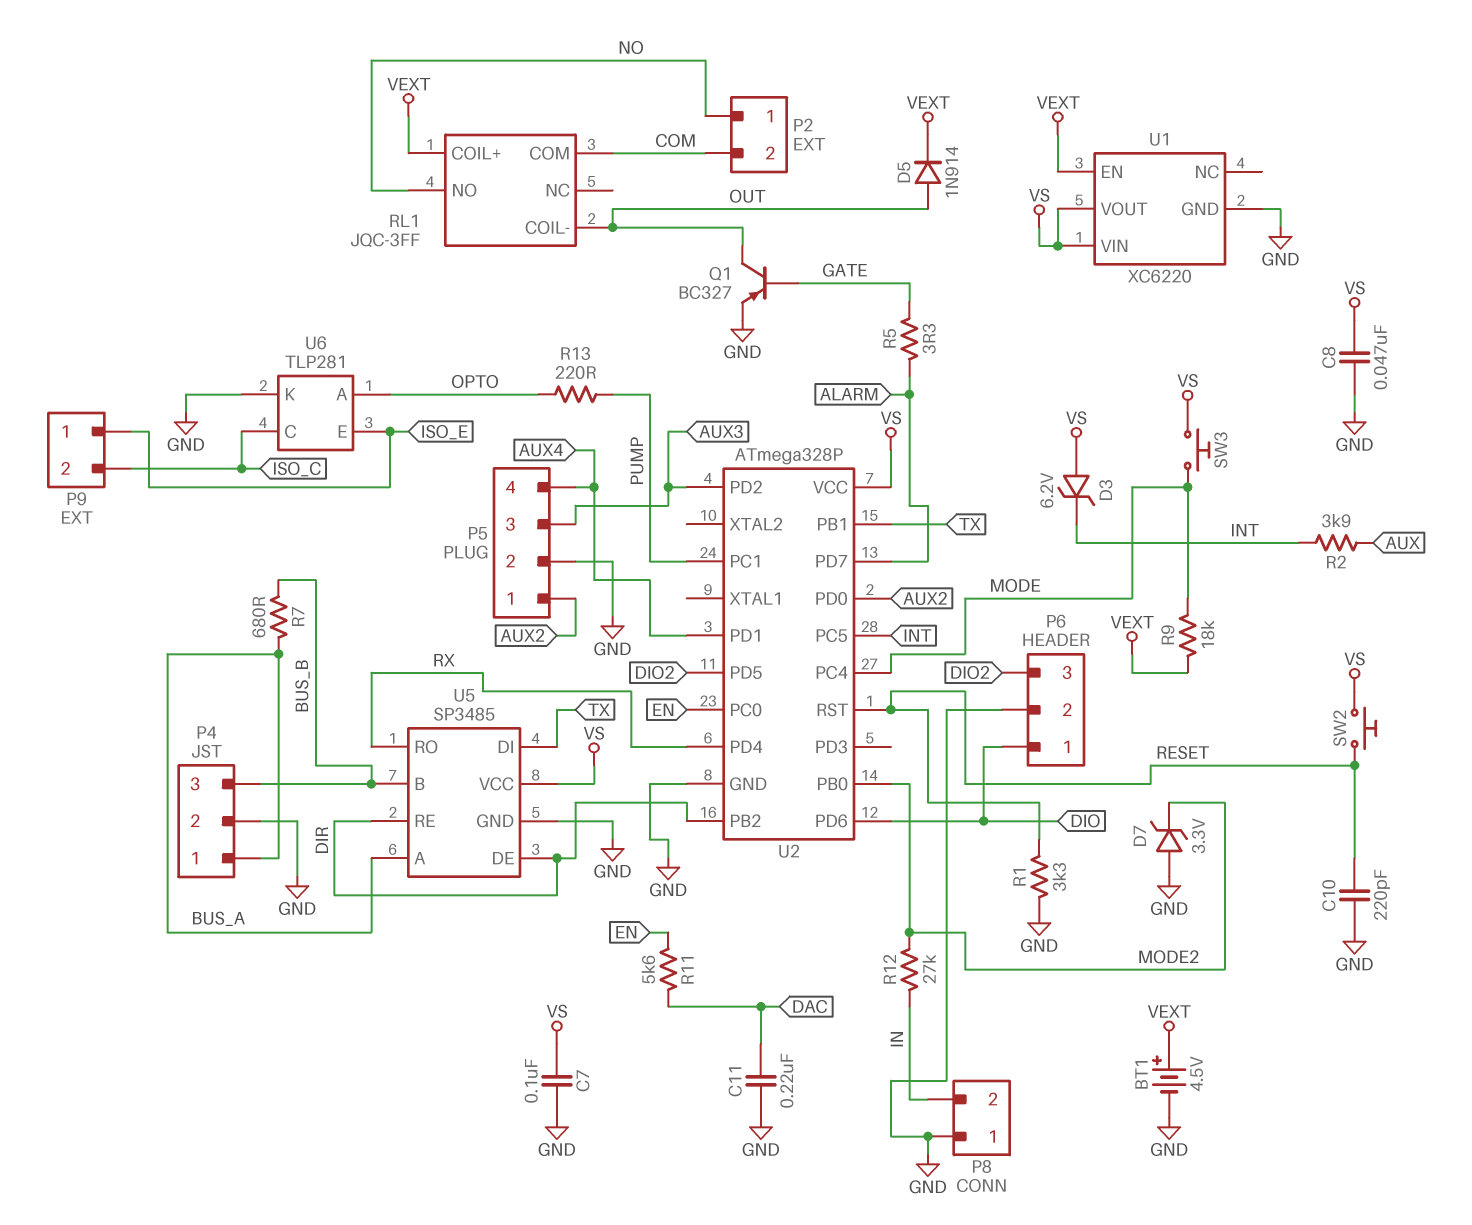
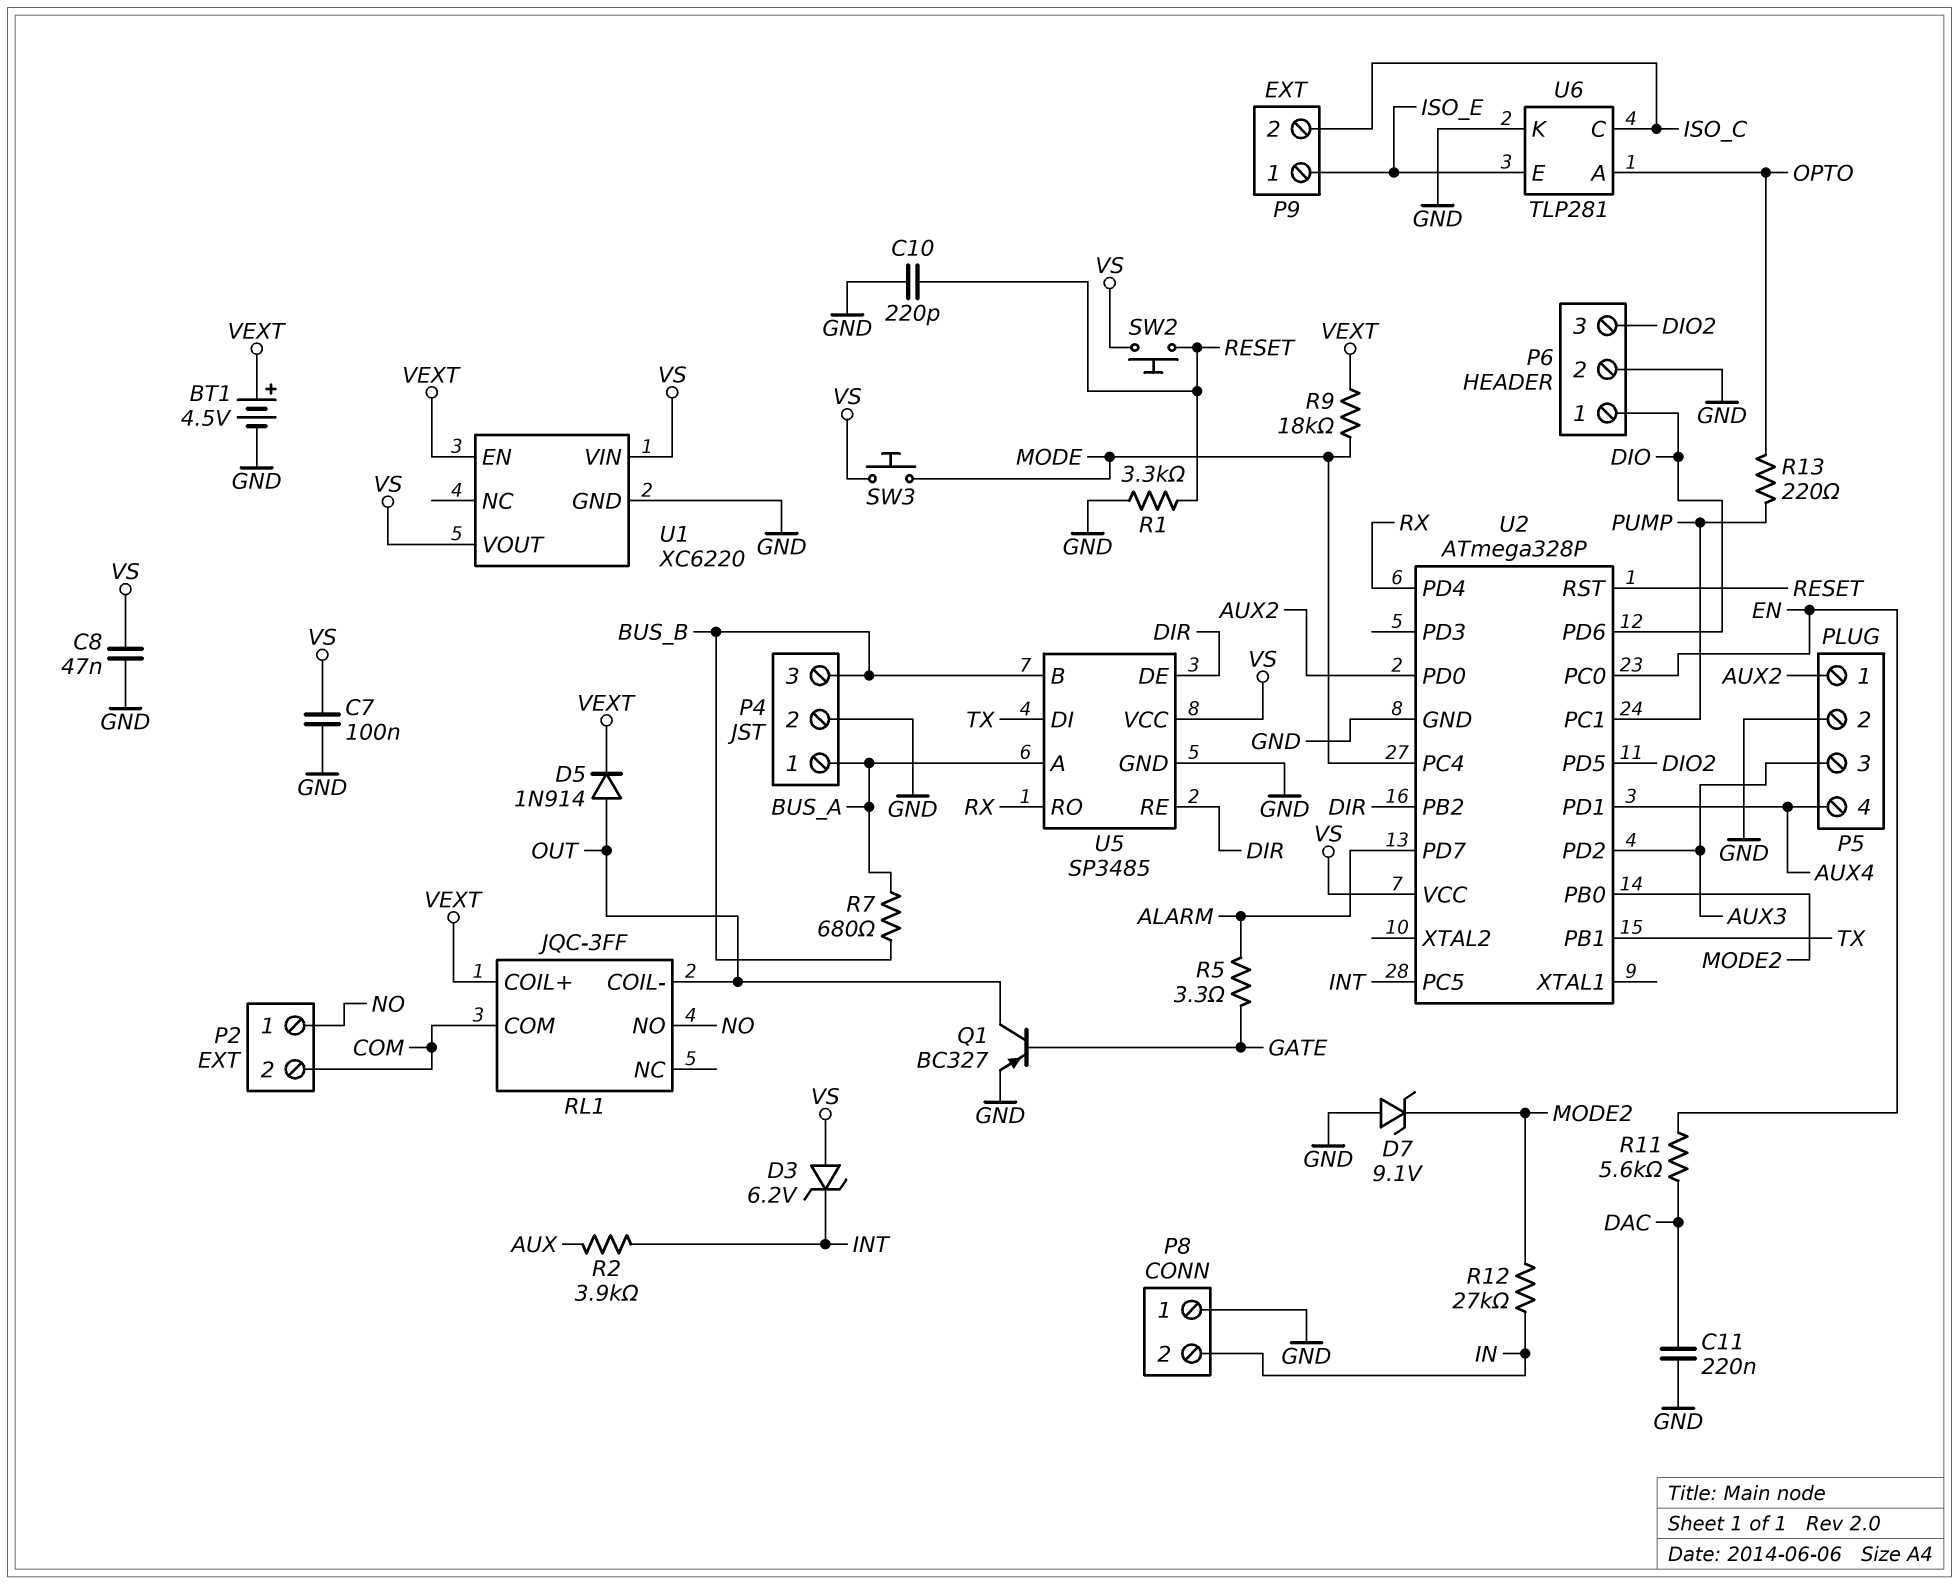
D7: zener 3.3V (A GND, K MODE2) -> zener 9.1V (A GND, K MODE2)

